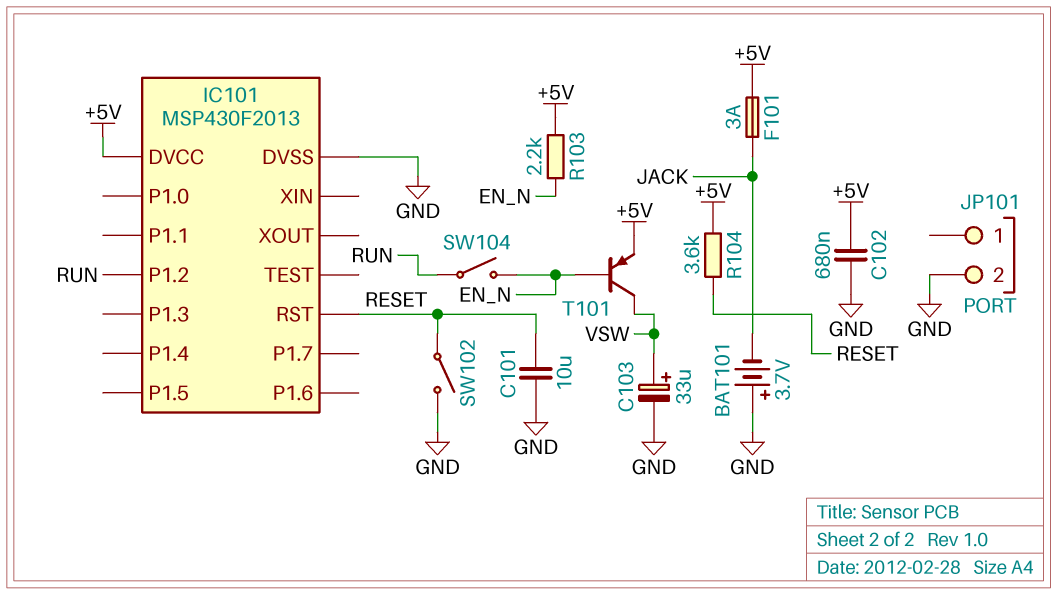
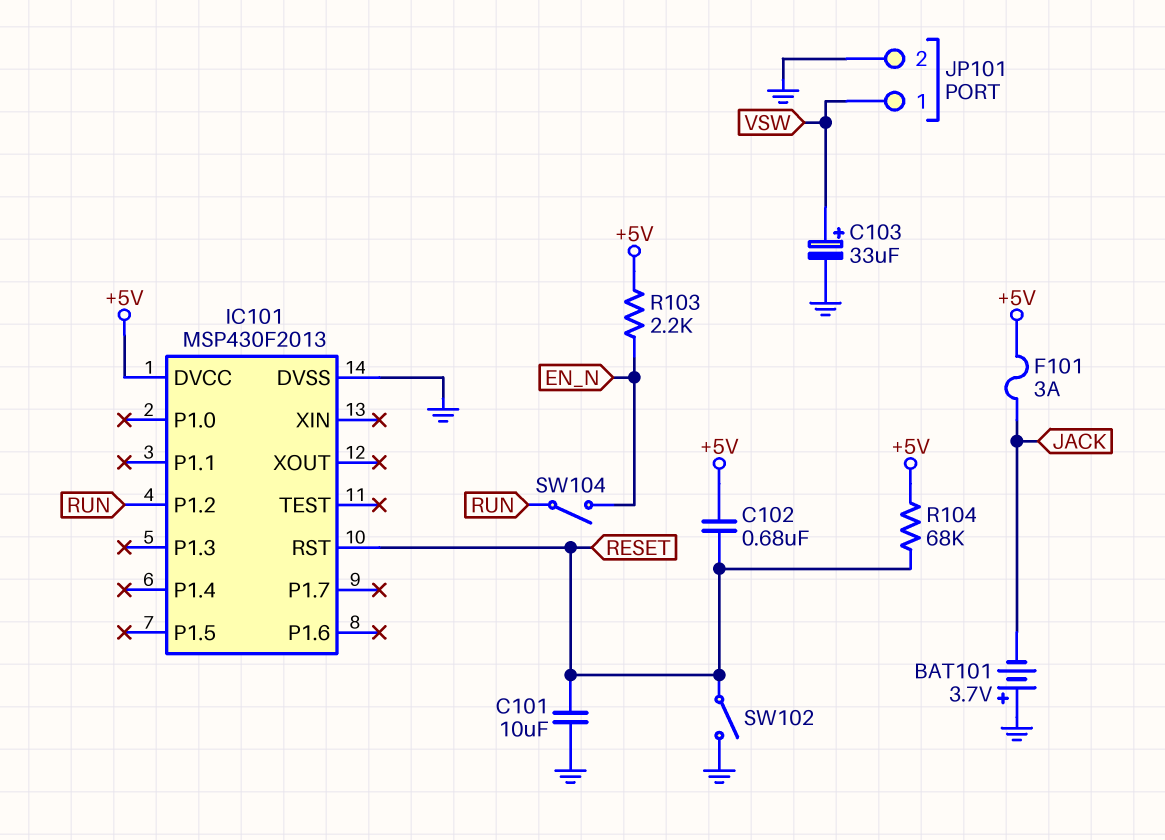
C102: 680nF (+5V, GND) -> 680nF (+5V, RESET)
JP101 pin 1: none -> VSW
R104: 3.6k (+5V, RESET) -> 68k (+5V, RESET)
T101: PNP (B EN_N, C VSW, E +5V) -> none

